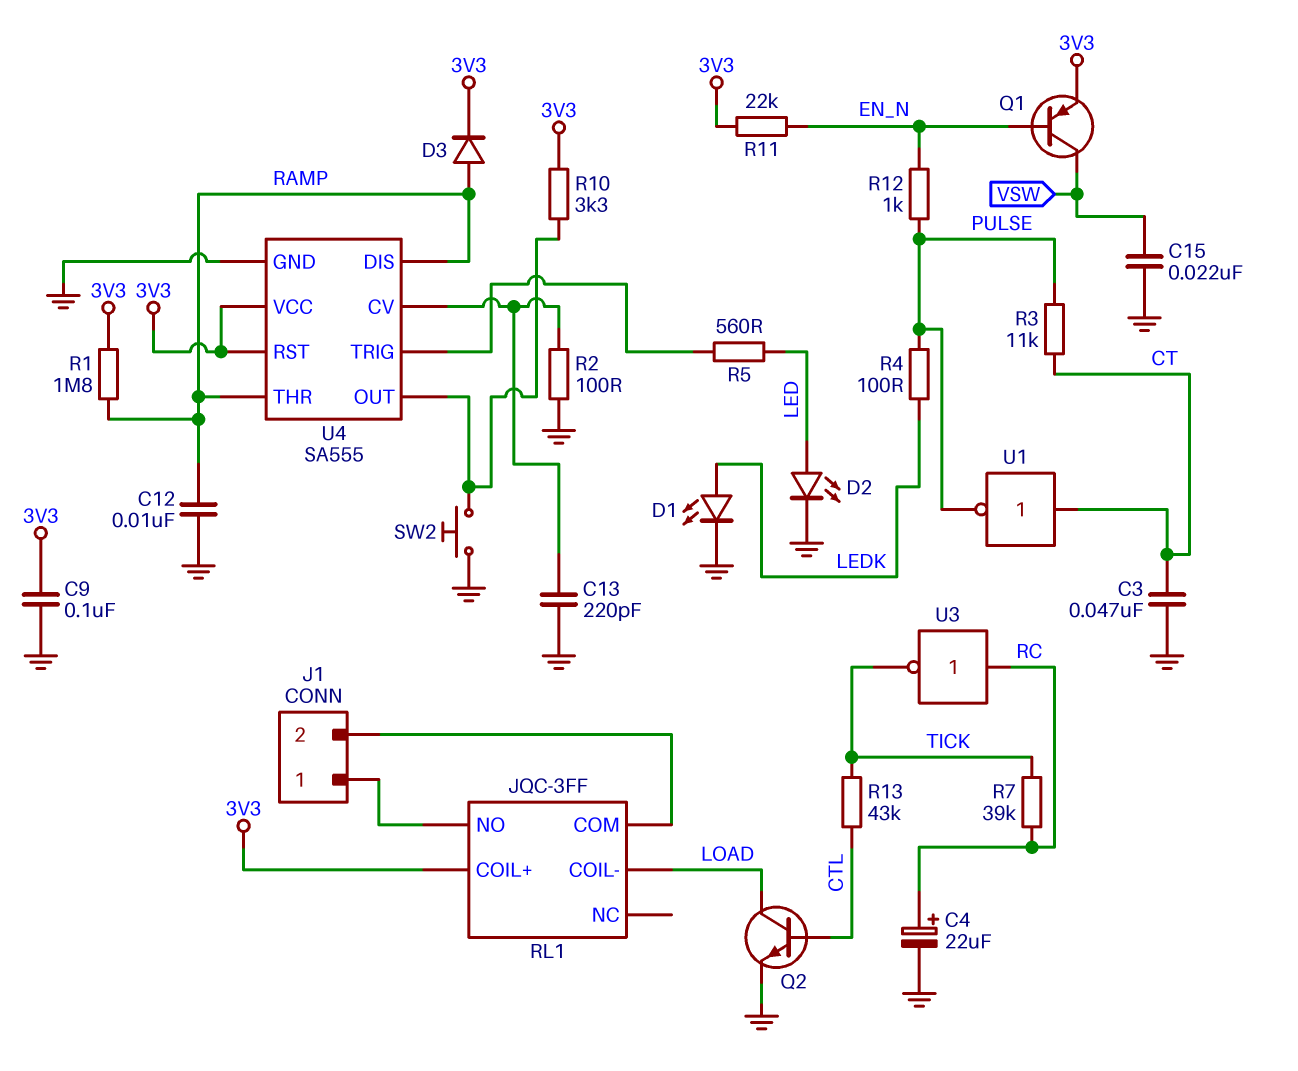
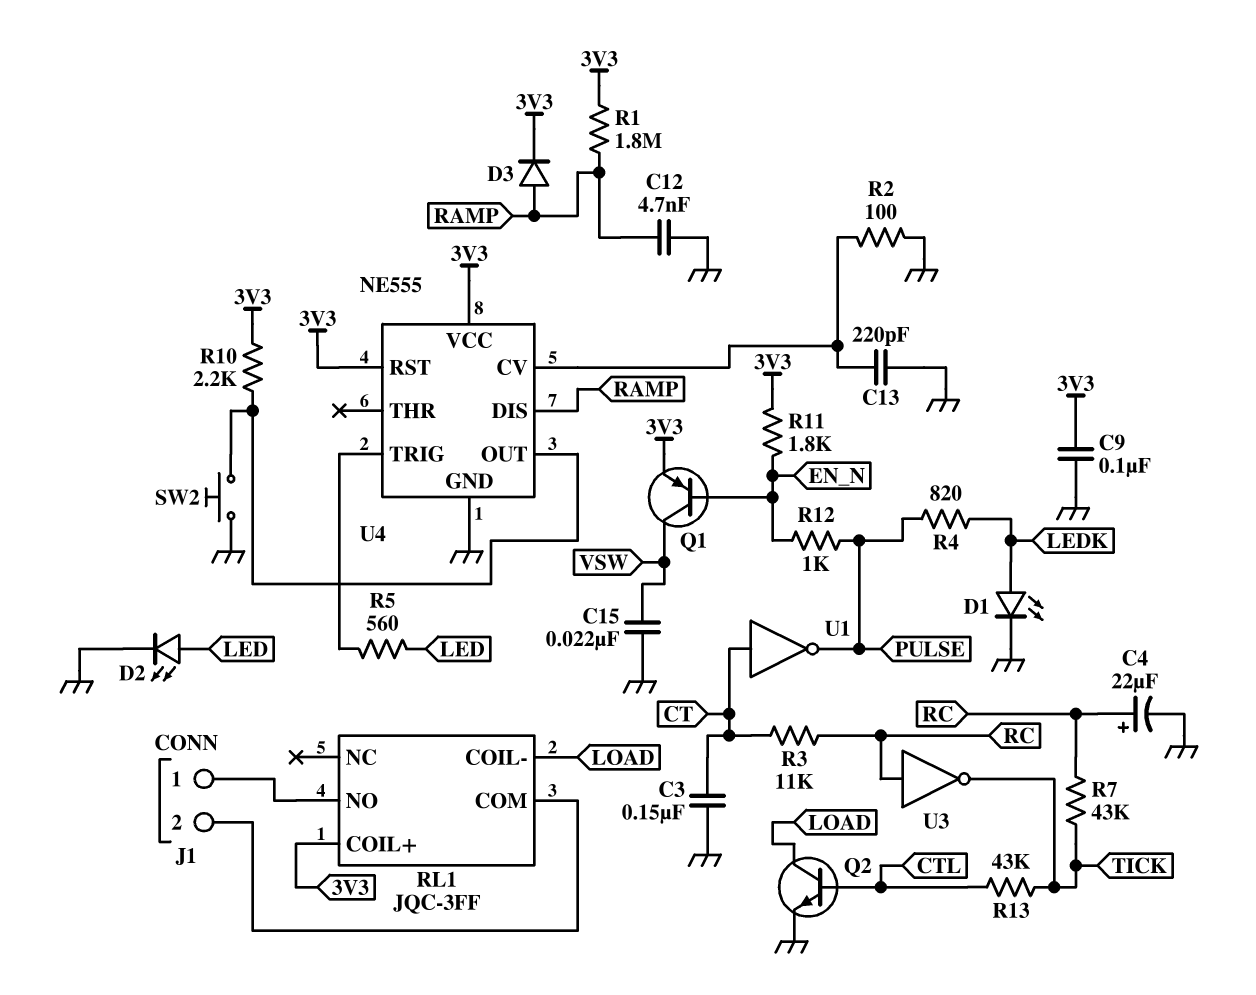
C3: 47nF (CT, GND) -> 150nF (CT, GND)
C12: 10nF (GND, RAMP) -> 4.7nF (GND, RAMP)
R3: 11k (CT, PULSE) -> 11k (CT, RC)
R4: 100 (LEDK, PULSE) -> 820 (LEDK, PULSE)
R7: 39k (RC, TICK) -> 43k (RC, TICK)
R10: 3.3k (3V3, U4/OUT) -> 2.2k (3V3, U4/OUT)
R11: 22k (3V3, EN_N) -> 1.8k (3V3, EN_N)
U4: SA555 -> NE555
U4 pin THR: RAMP -> none

